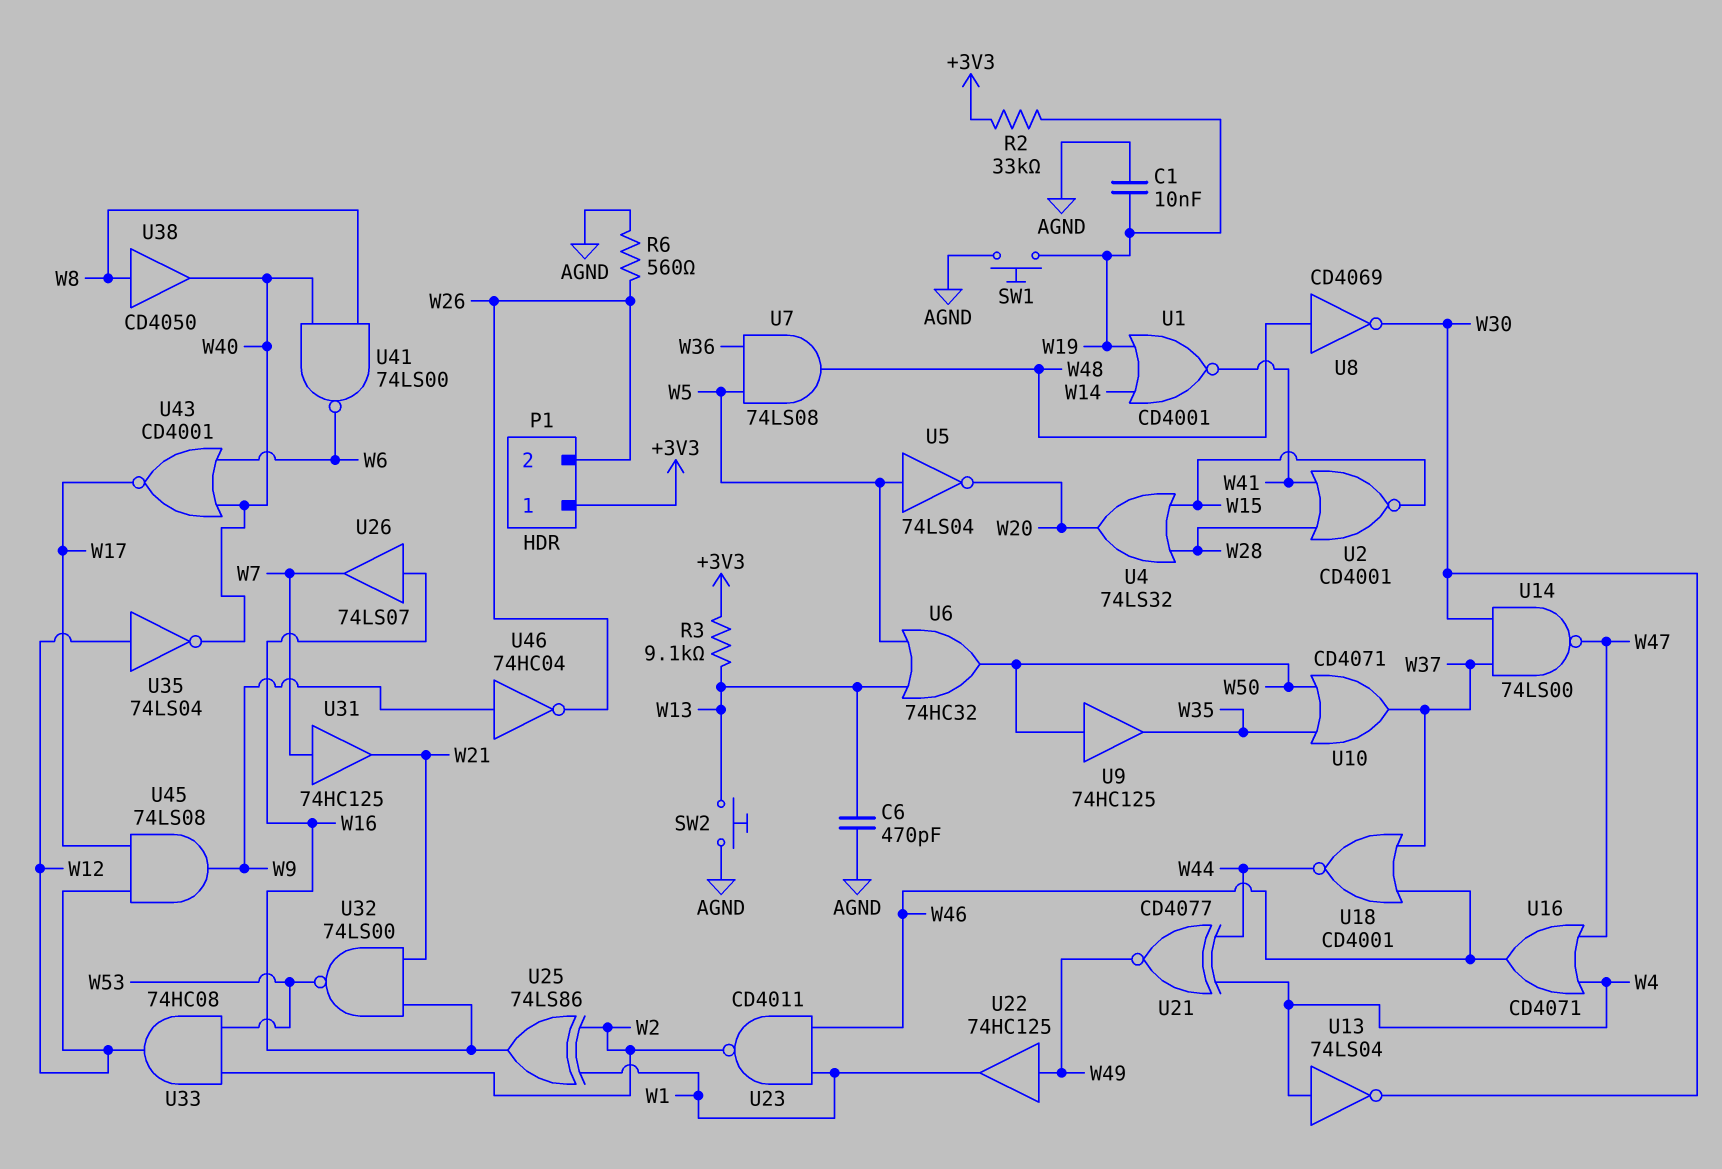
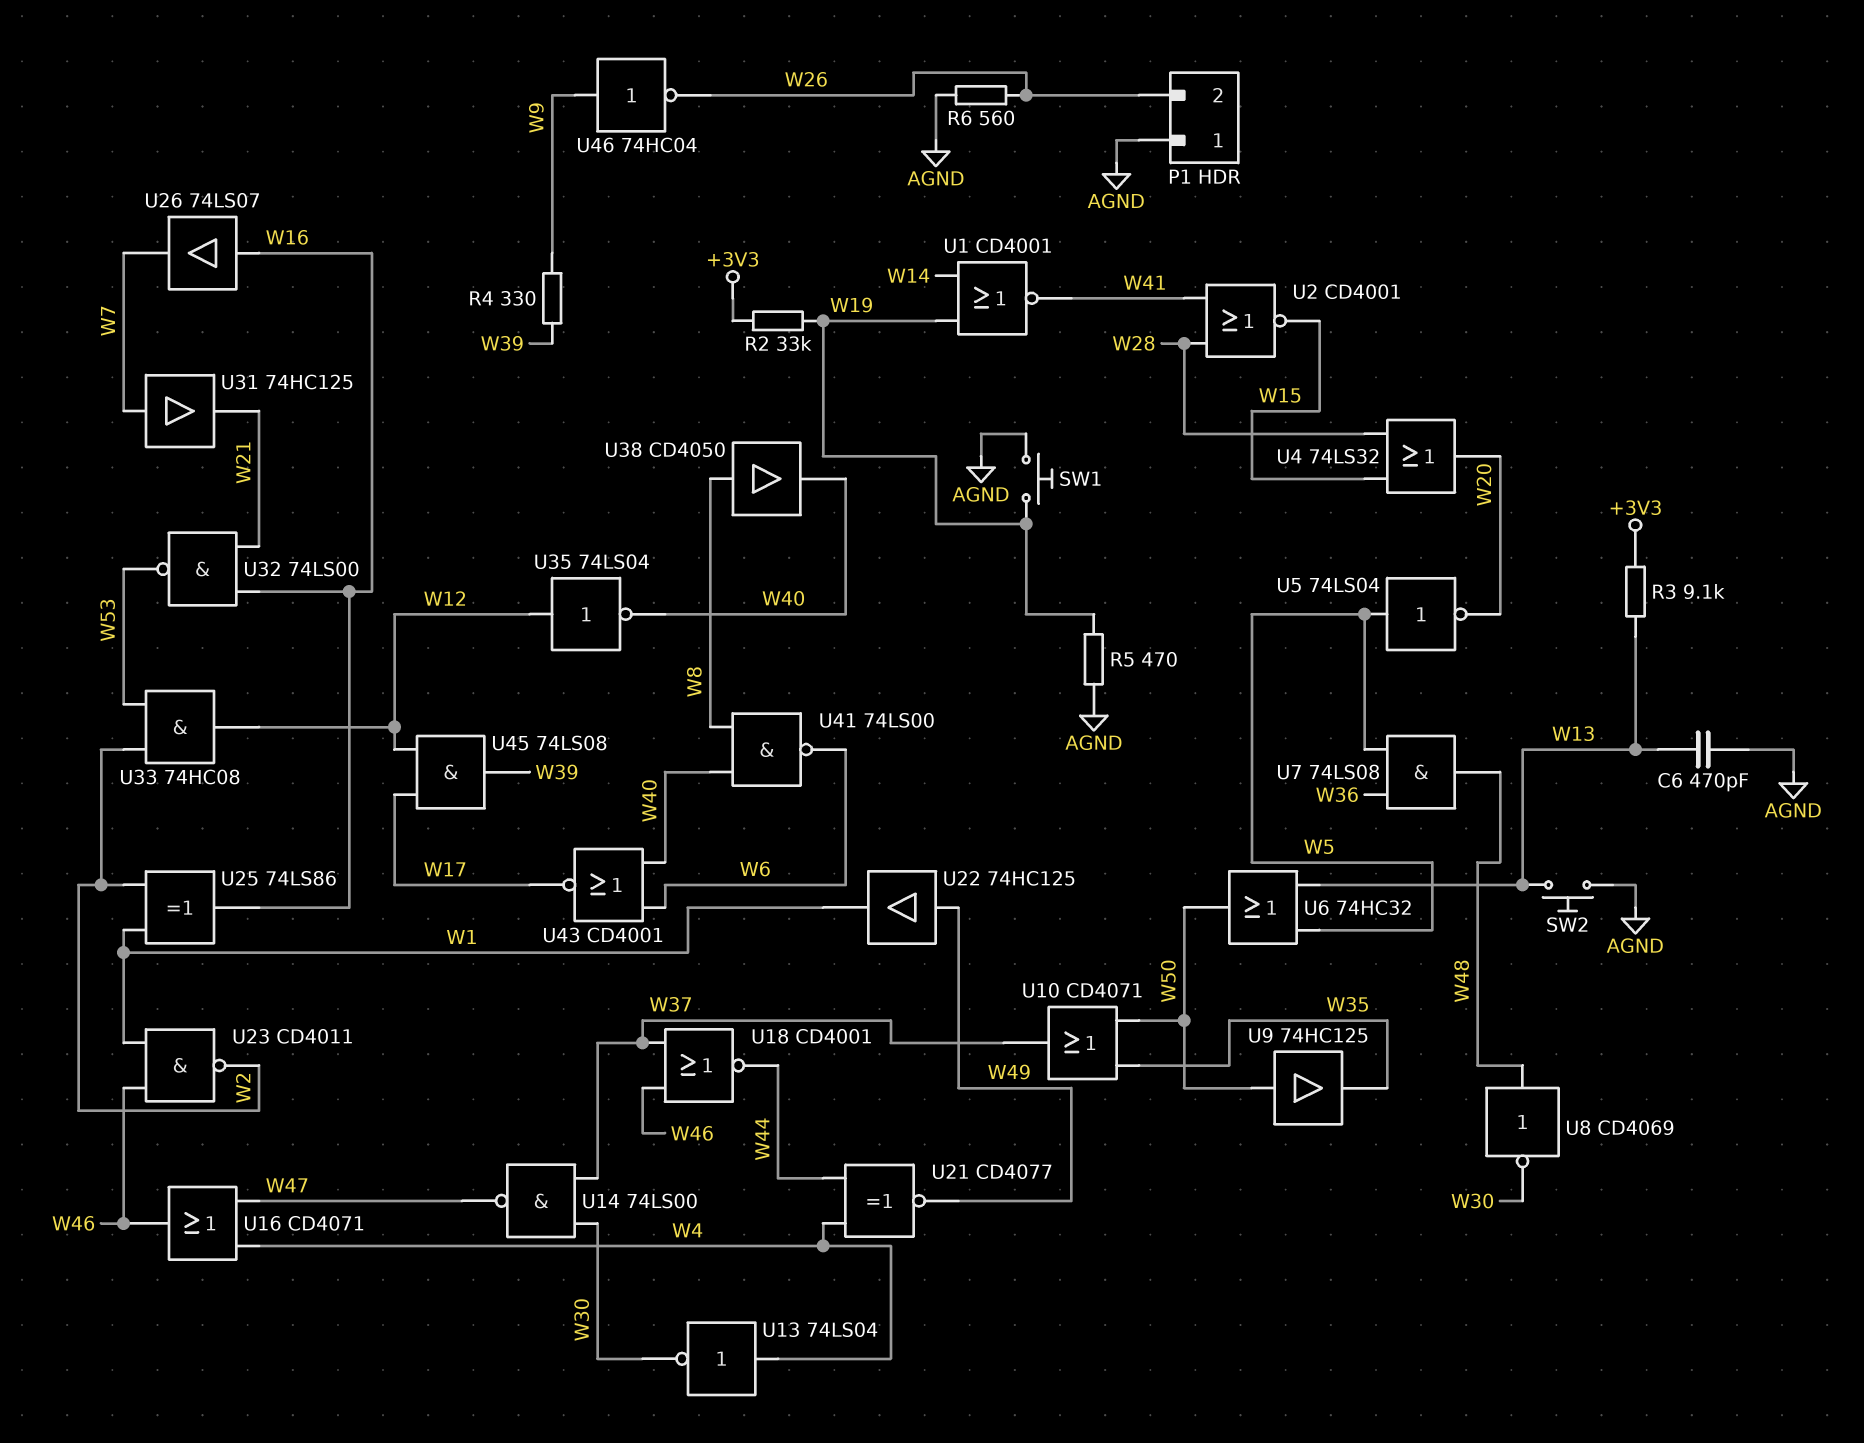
C1: 10nF (AGND, W19) -> none
P1 pin 1: +3V3 -> AGND
R4: none -> 330 (W9, W39)
R5: none -> 470 (AGND, W19)
U45: AND 74LS08 (in W12, in W17, out W9) -> AND 74LS08 (in W12, in W17, out W39)

